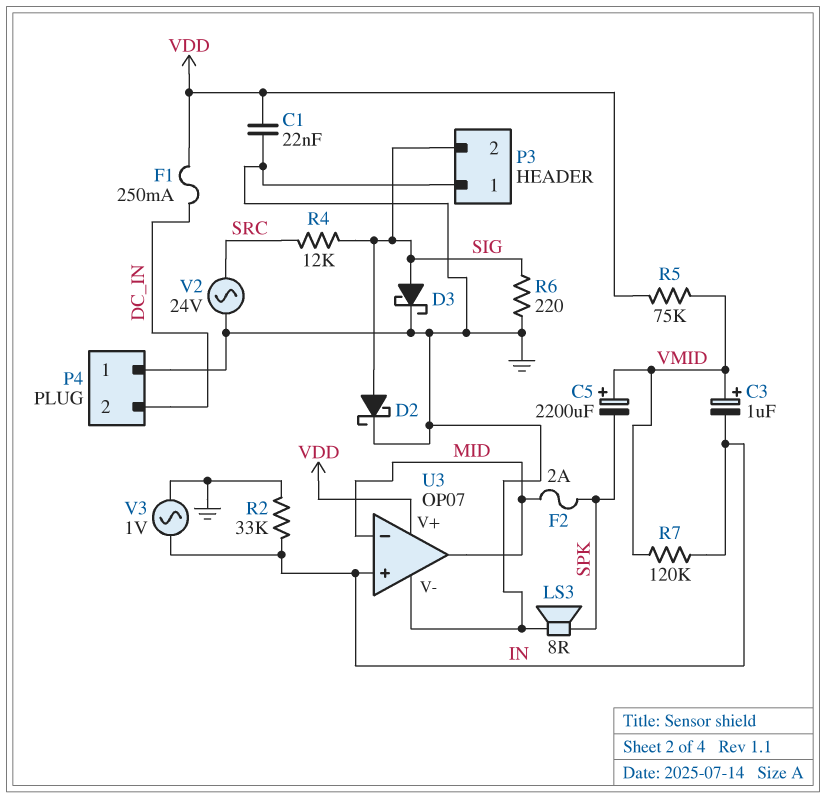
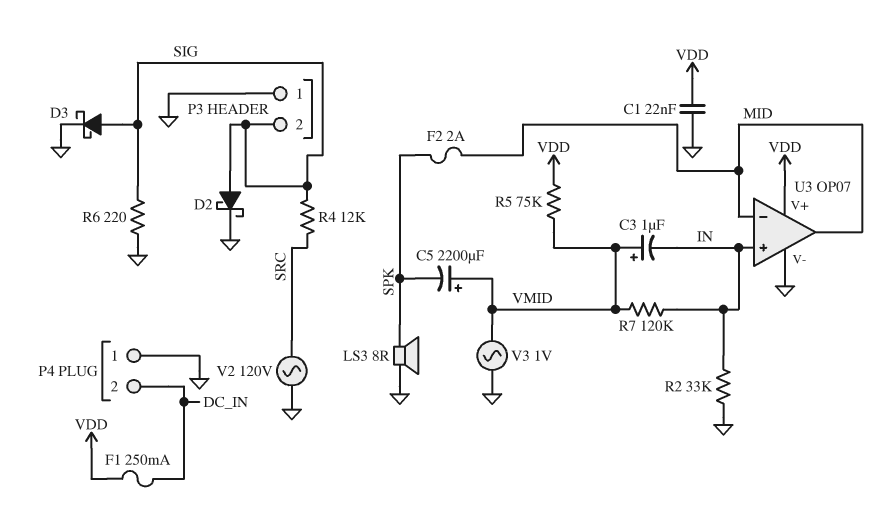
V2: AC 24V (GND, SRC) -> AC 120V (GND, SRC)
V3: AC 1V (GND, IN) -> AC 1V (GND, VMID)

